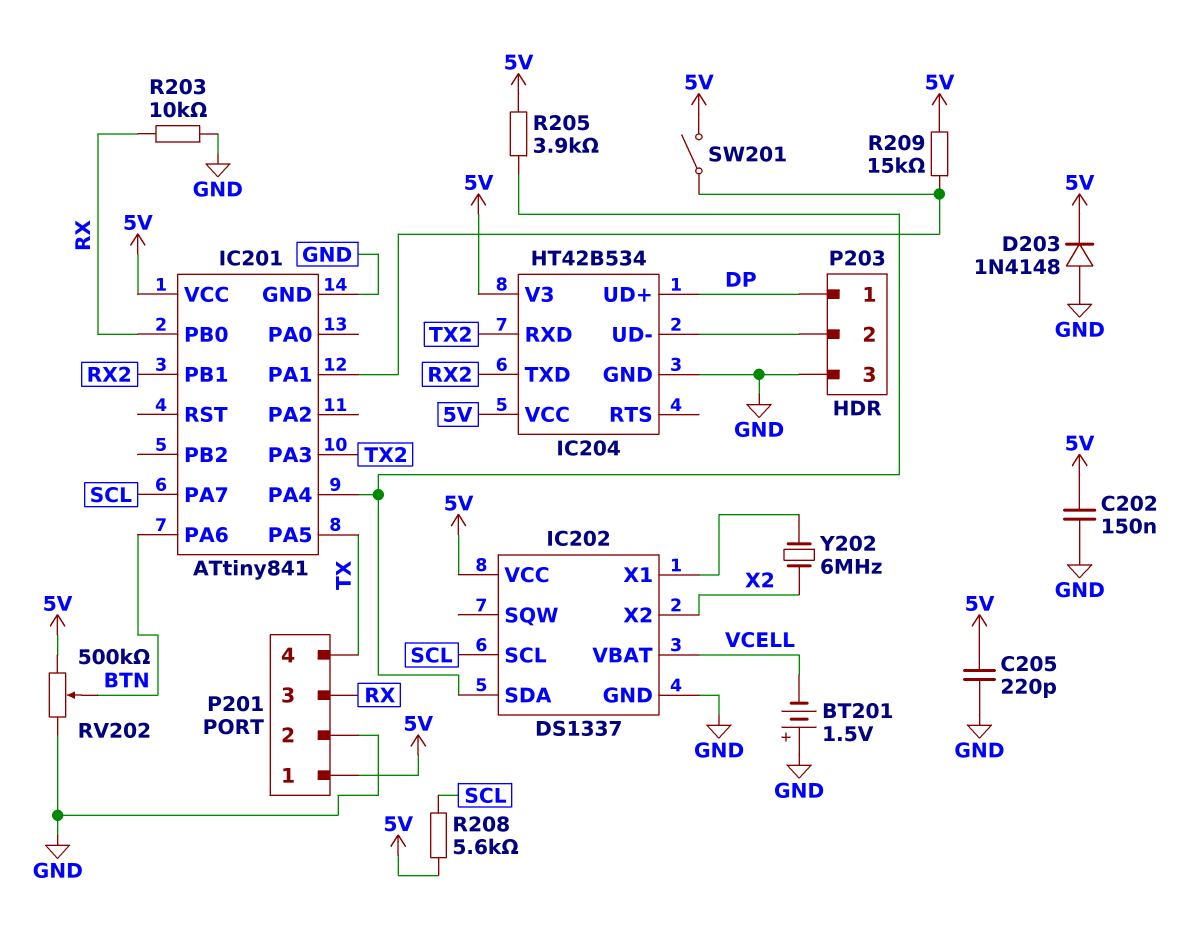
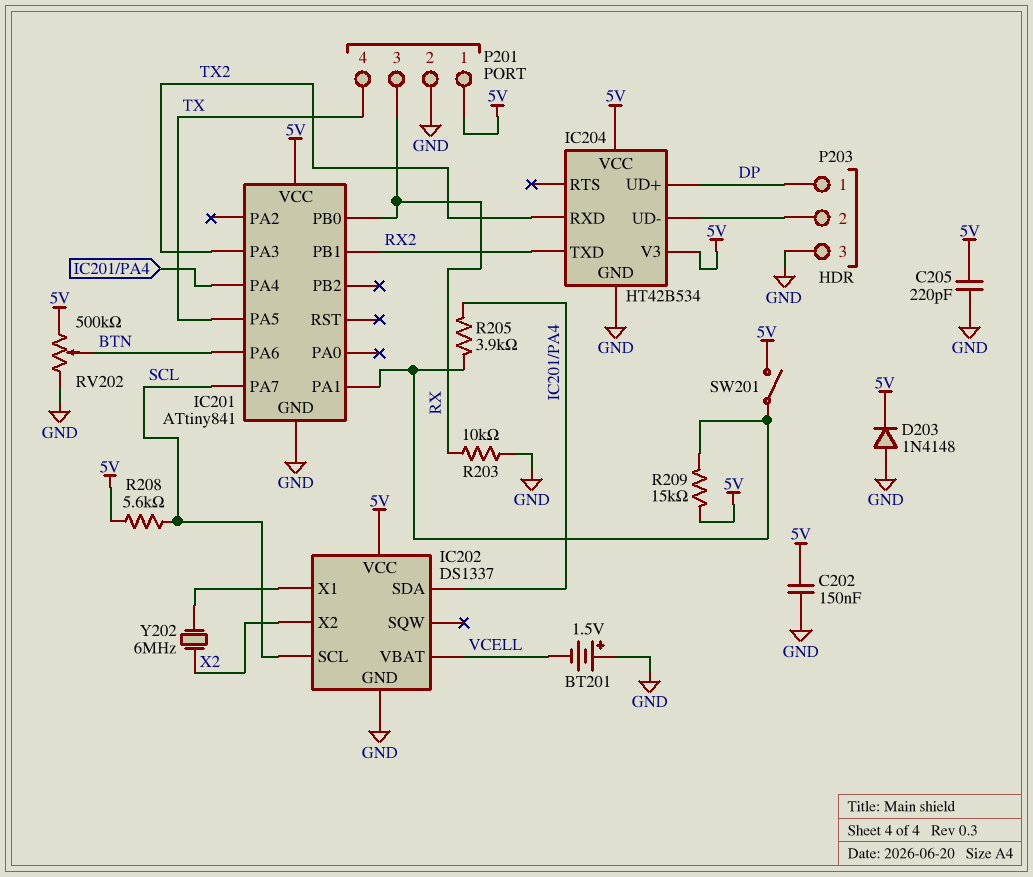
R205: 3.9k (5V, IC201/PA4) -> 3.9k (IC201/PA1, IC201/PA4)

